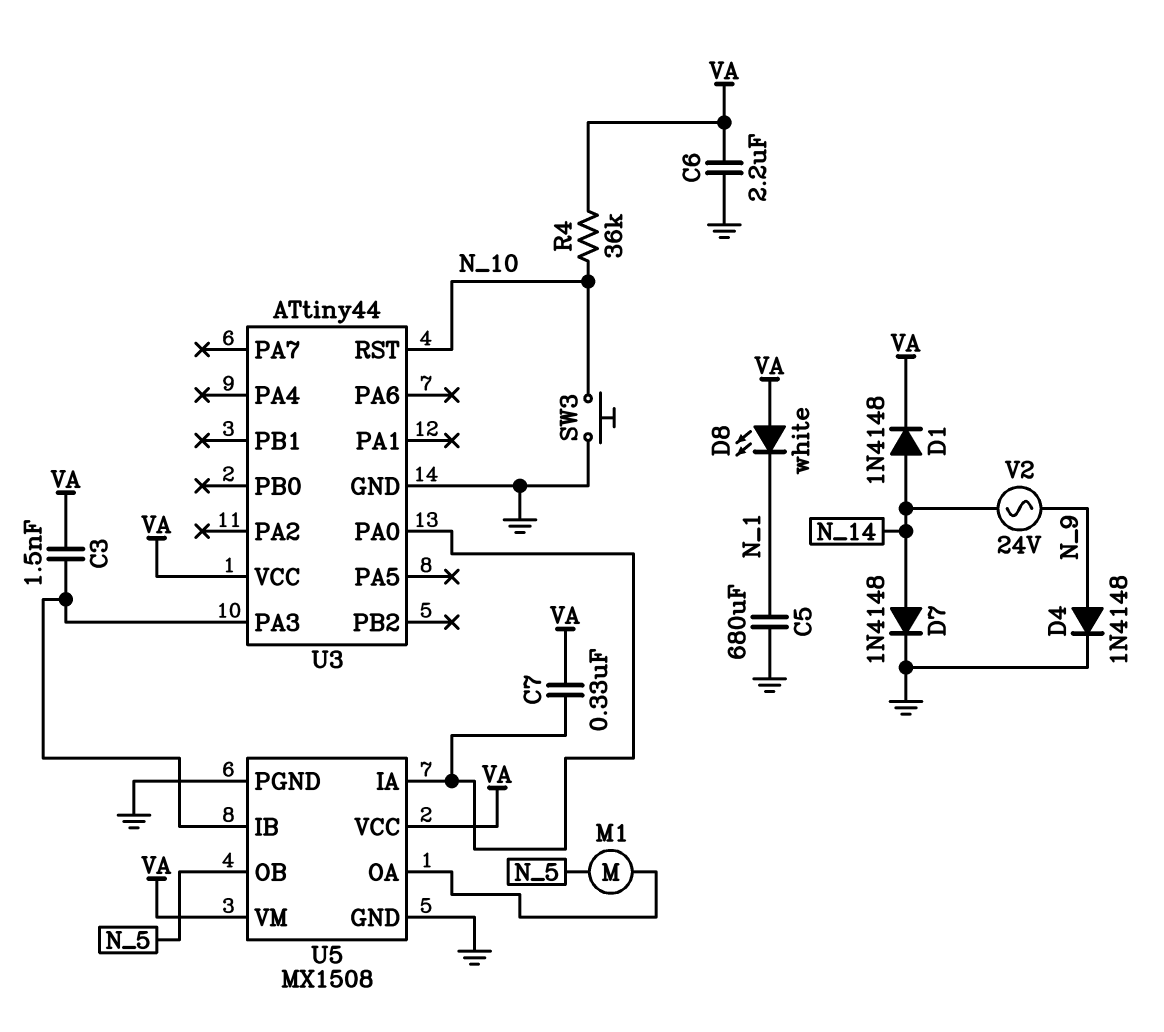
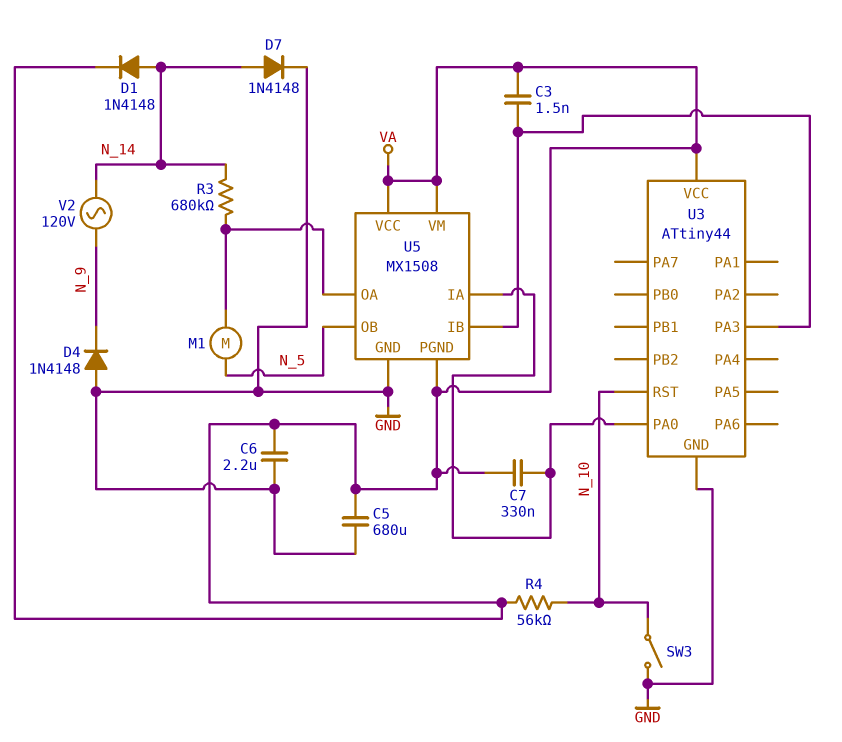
C5: 680uF (GND, N_1) -> 680uF (GND, VA)
D4: diode 1N4148 (A N_9, K GND) -> diode 1N4148 (A GND, K N_9)
D8: LED white (A VA, K N_1) -> none
R3: none -> 680k (N_14, U5/OA)
R4: 36k (N_10, VA) -> 56k (N_10, VA)
SW3: button (GND, N_10) -> switch (GND, N_10)
U5 pin PGND: GND -> VA
V2: AC 24V (N_9, N_14) -> AC 120V (N_9, N_14)

